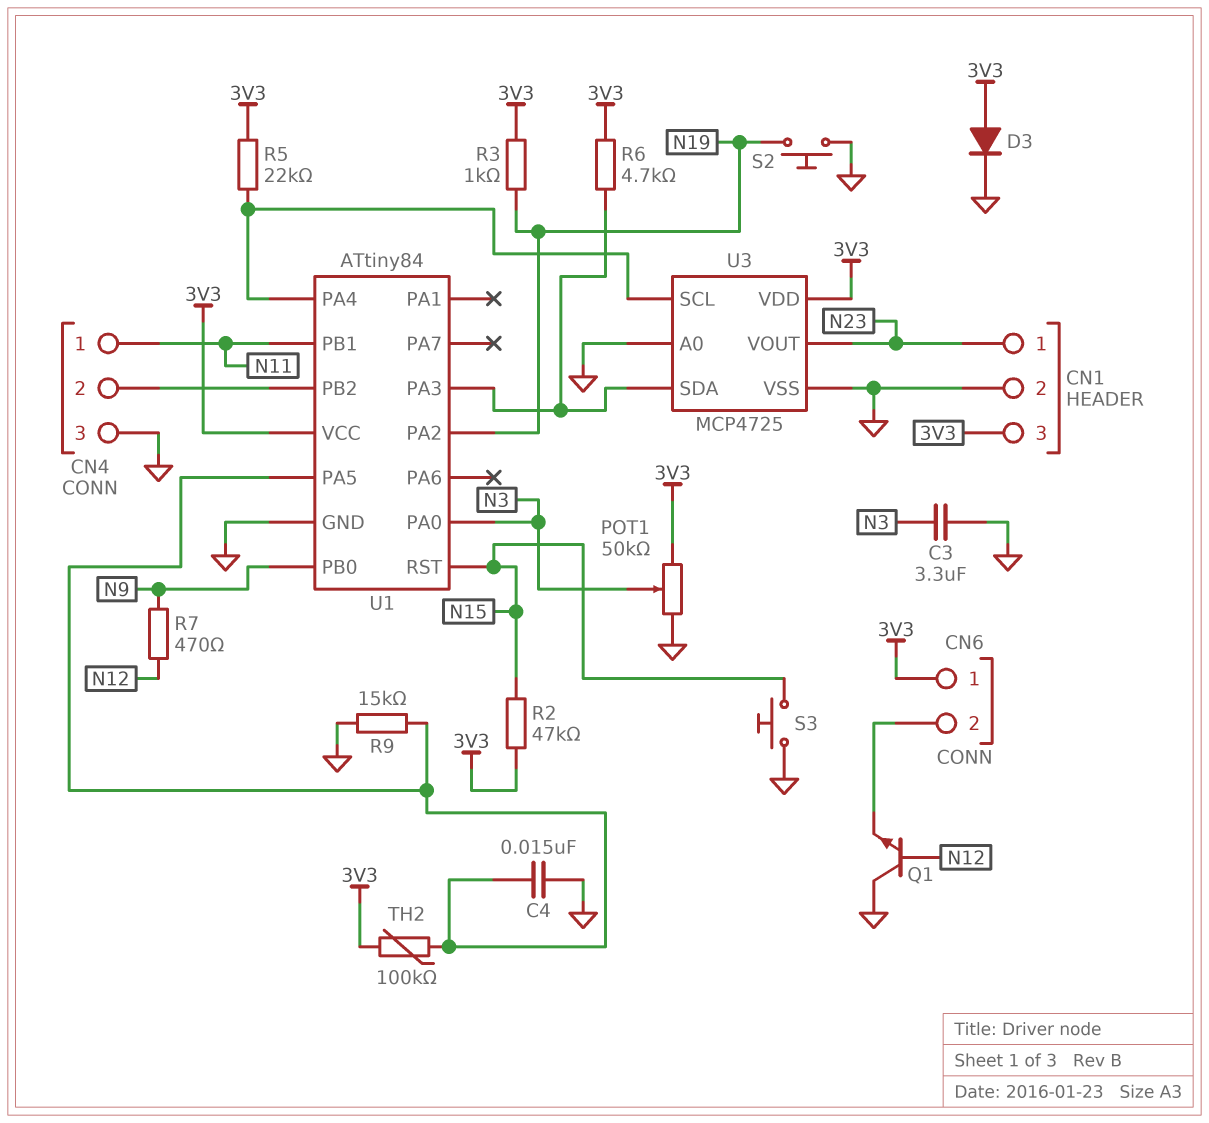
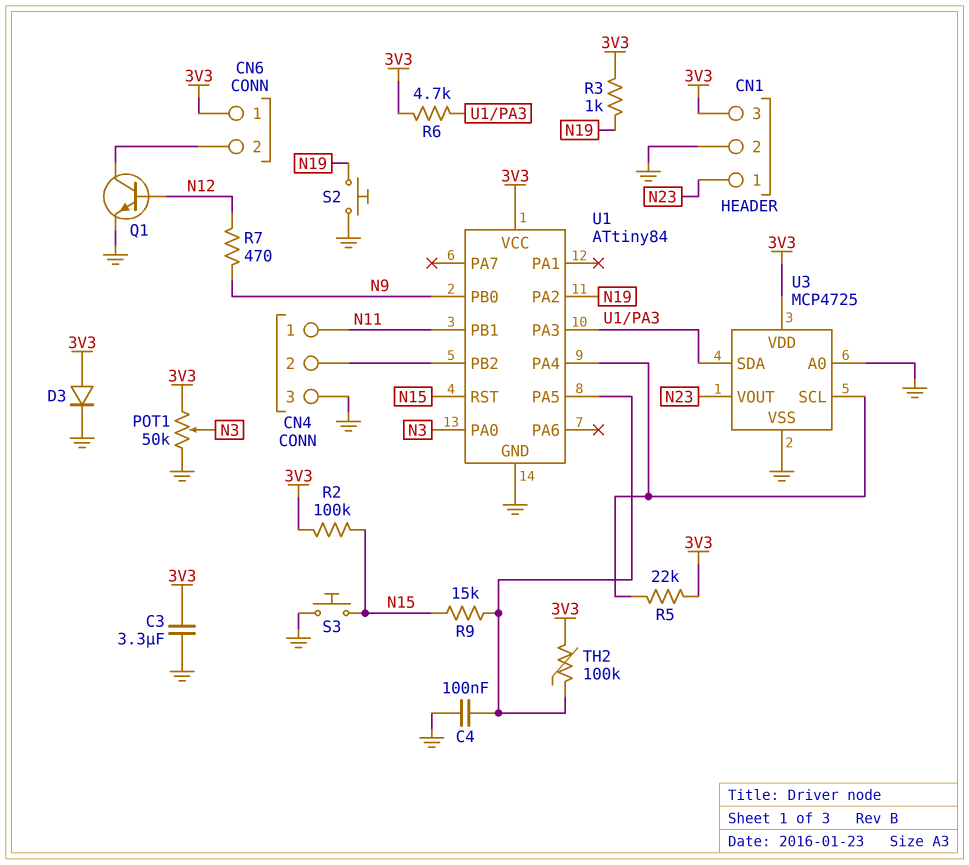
C3: 3.3uF (GND, N3) -> 3.3uF (3V3, GND)
C4: 15nF (GND, U1/PA5) -> 100nF (GND, U1/PA5)
Q1: NPN (B N12, C GND, E CN6/2) -> NPN (B N12, C CN6/2, E GND)
R2: 47k (3V3, N15) -> 100k (3V3, N15)
R9: 15k (GND, U1/PA5) -> 15k (N15, U1/PA5)

